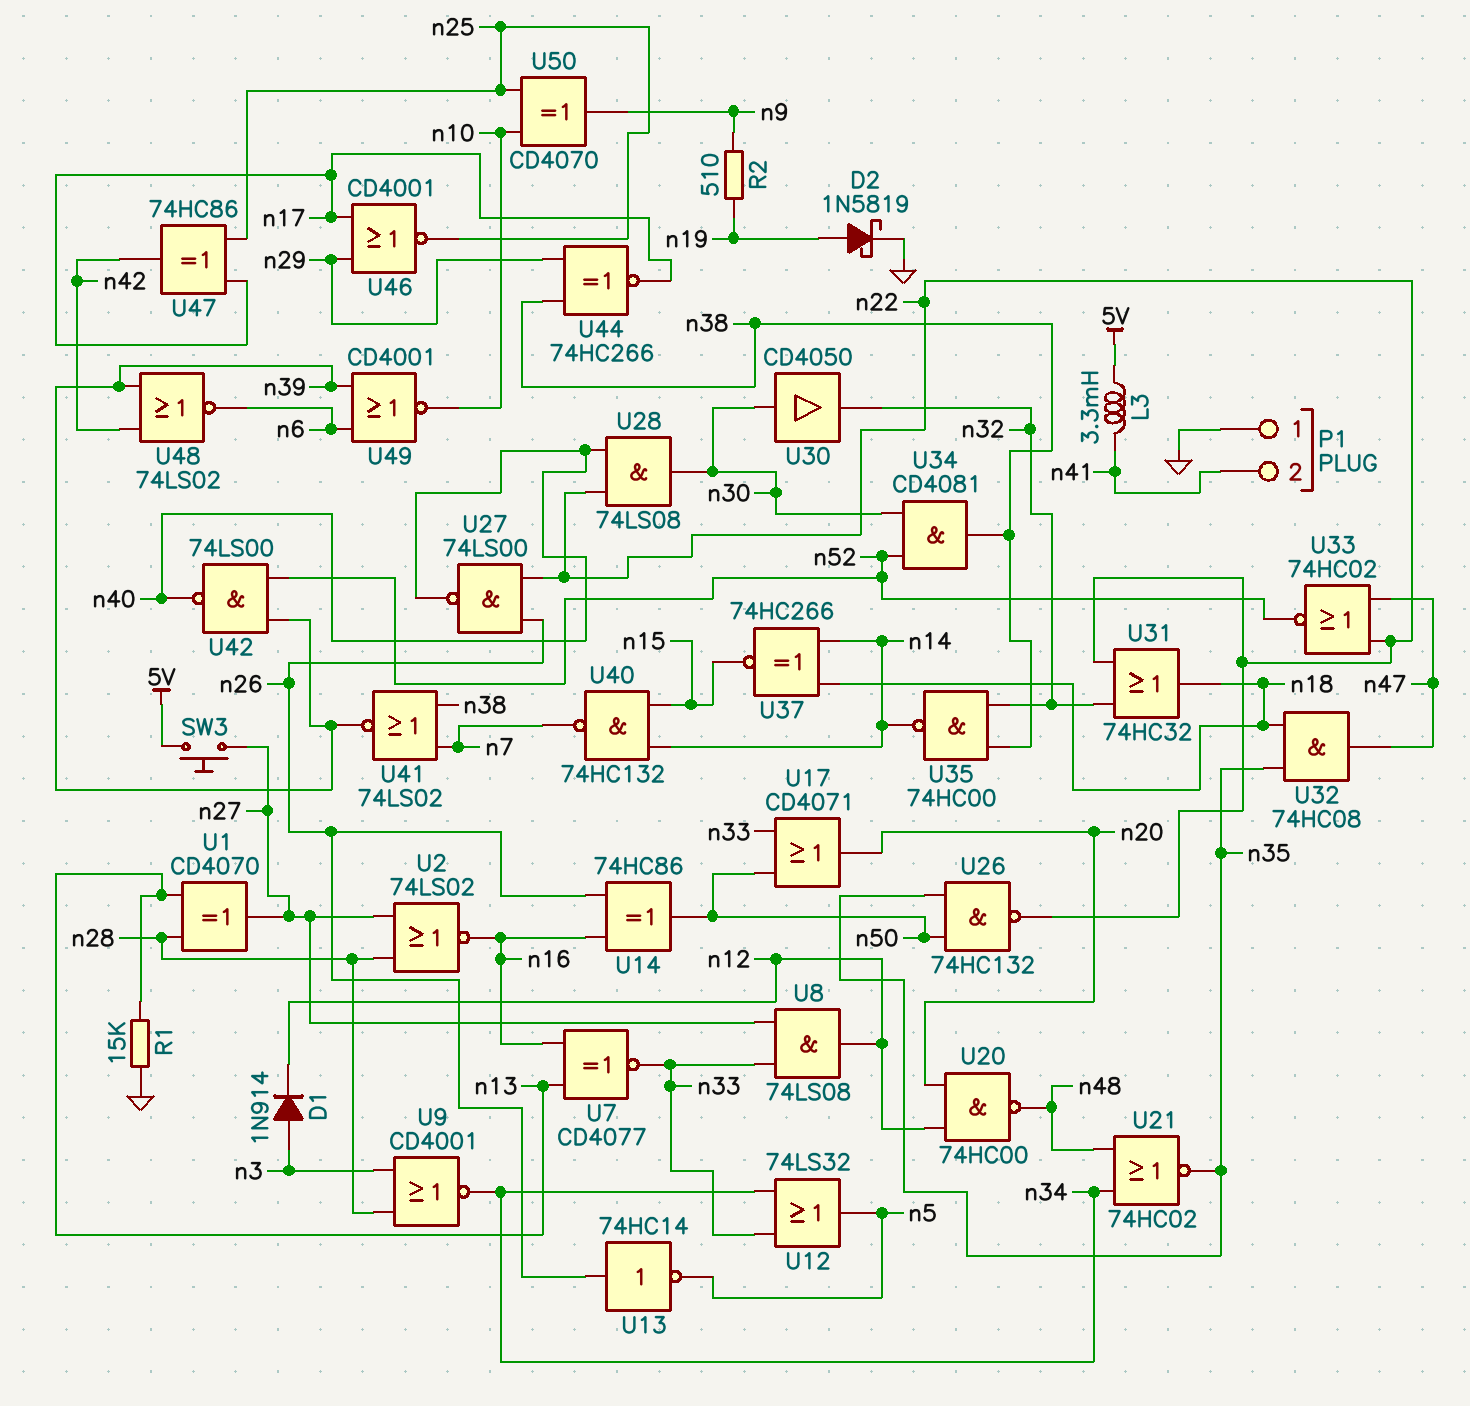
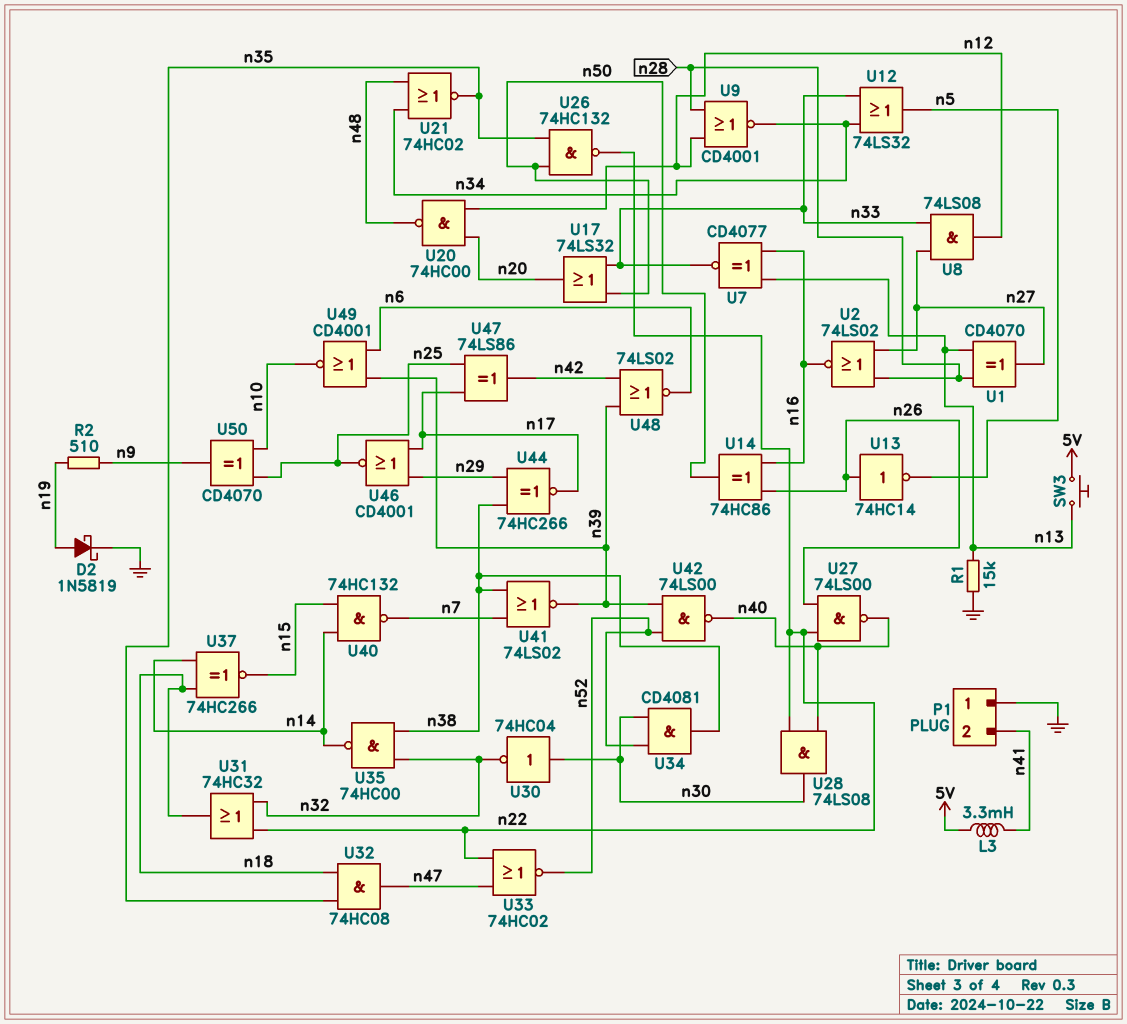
D1: diode 1N914 (A n3, K n12) -> none
SW3: button (5V, n27) -> button (5V, n13)
U9: NOR CD4001 (in n3, in n28, out n34) -> NOR CD4001 (in n12, in n28, out n34)
U17: OR CD4071 (in n33, in n50, out n20) -> OR 74LS32 (in n33, in n50, out n20)
U30: buffer CD4050 (in n30, out n32) -> NOT 74HC04 (in n30, out n32)
U47: XOR 74HC86 (in n17, in n25, out n42) -> XOR 74LS86 (in n17, in n25, out n42)

